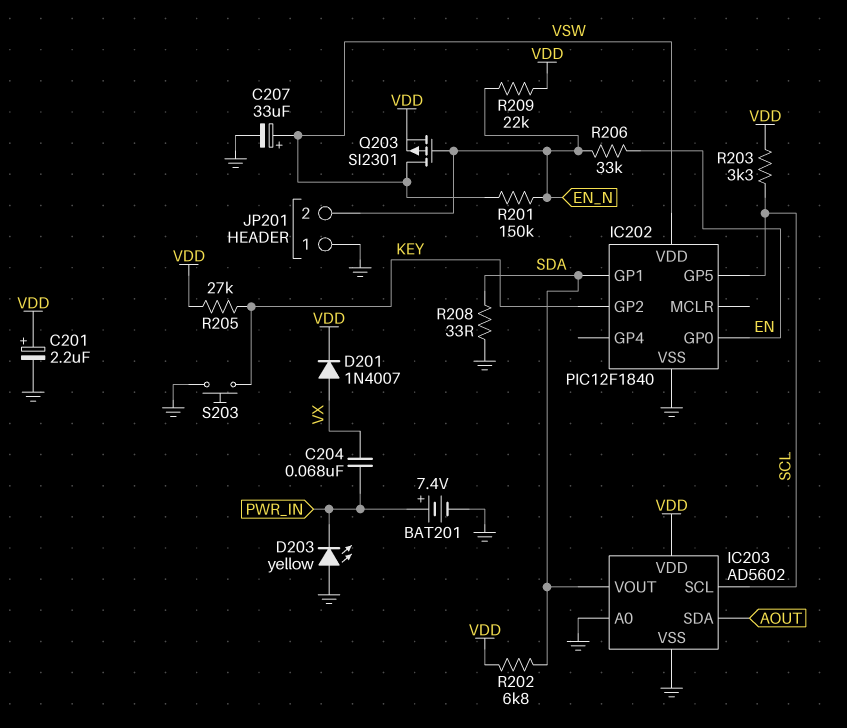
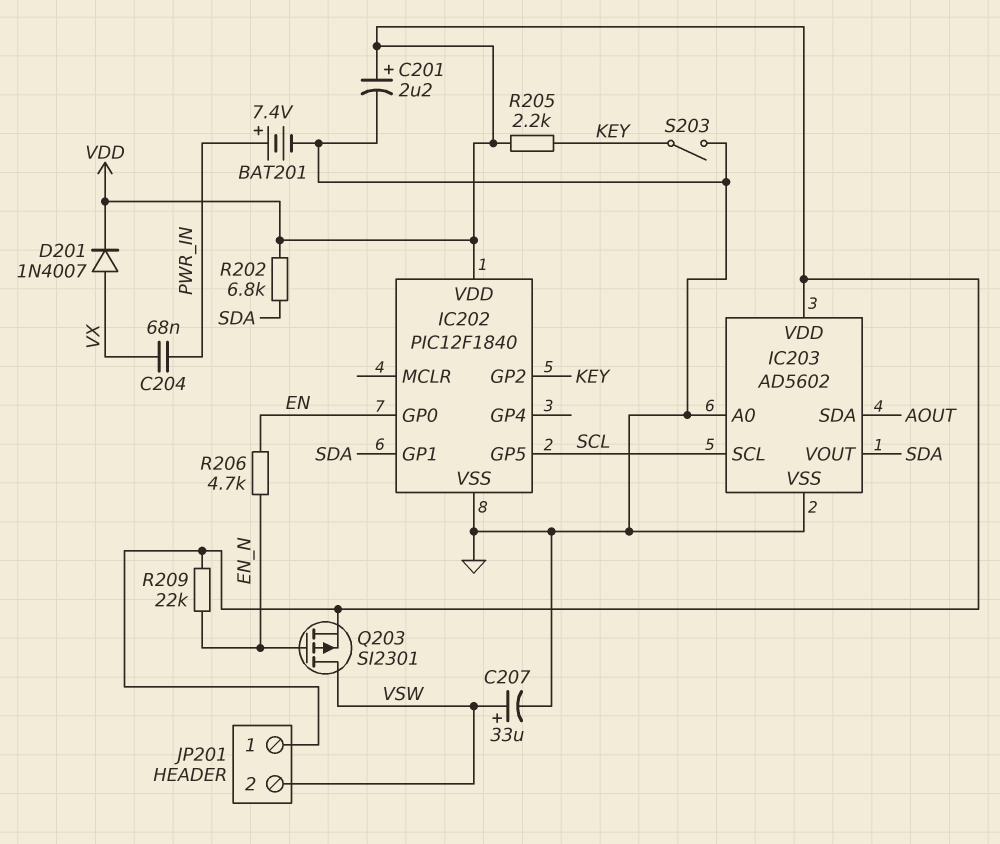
D203: LED yellow (A GND, K PWR_IN) -> none
IC202 pin VDD: VSW -> VDD
JP201 pin 1: GND -> VDD
JP201 pin 2: EN_N -> VSW
R201: 150k (EN_N, VSW) -> none
R203: 3.3k (SCL, VDD) -> none
R205: 27k (KEY, VDD) -> 2.2k (KEY, VDD)
R206: 33k (EN, EN_N) -> 4.7k (EN, EN_N)
R208: 33 (GND, SDA) -> none
S203: button (GND, KEY) -> switch (GND, KEY)

